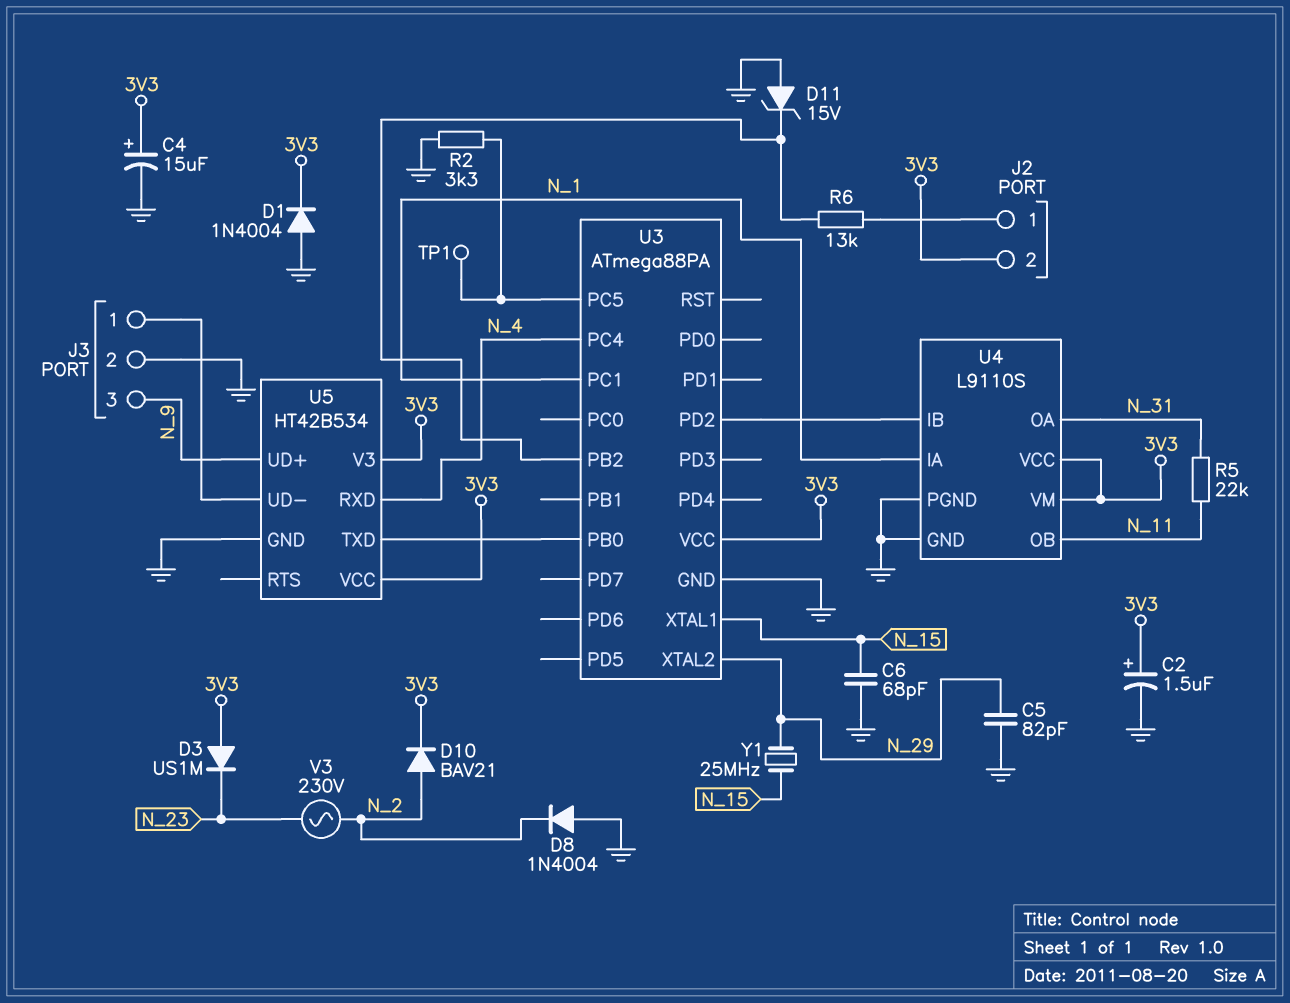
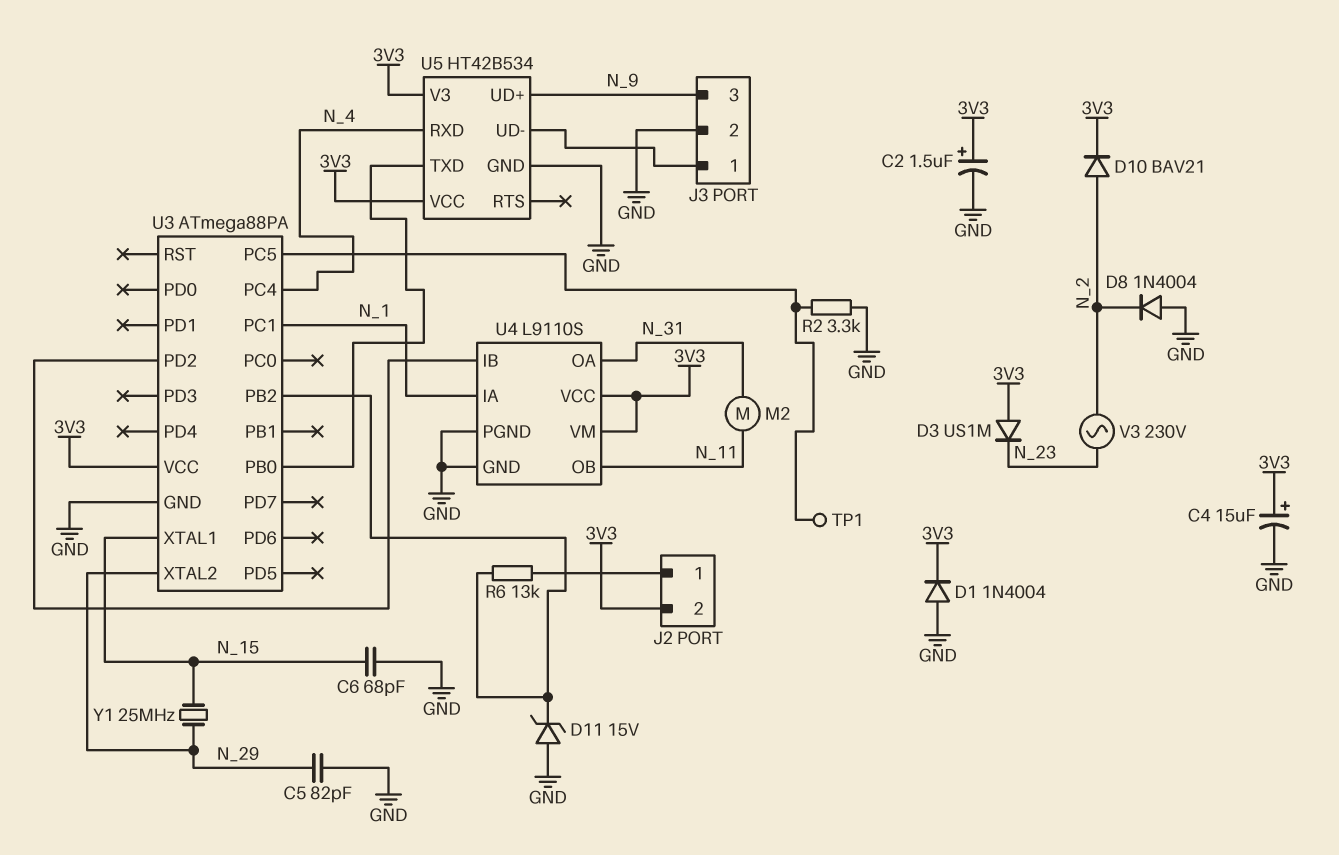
M2: none -> motor (N_11, N_31)
R5: 22k (N_11, N_31) -> none

